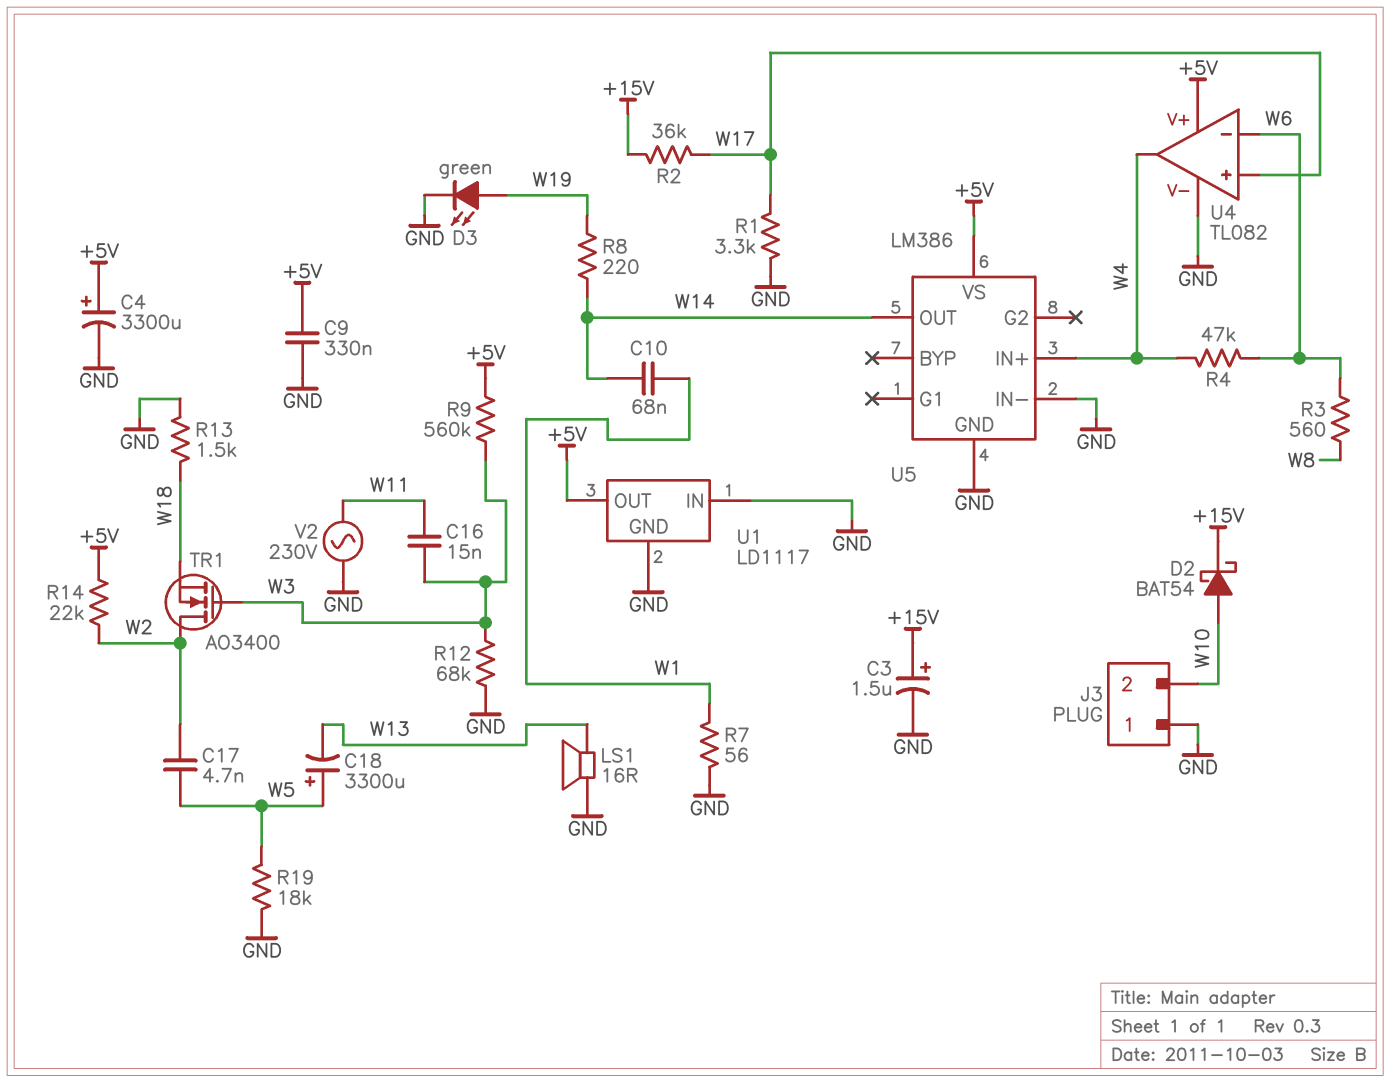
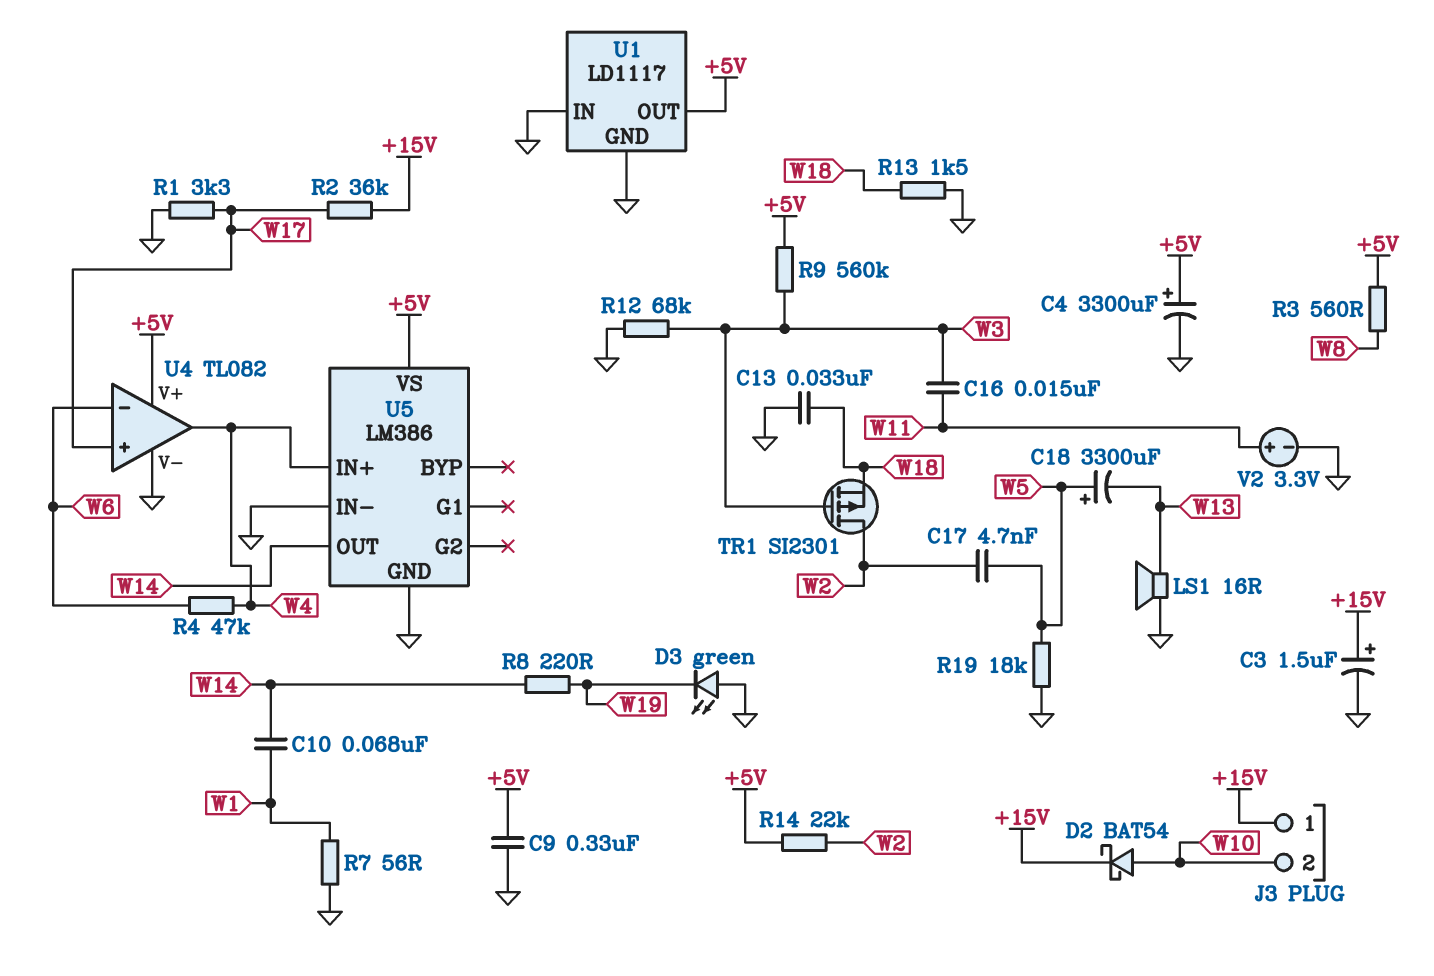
C13: none -> 33nF (GND, W18)
D3: LED green (A W19, K GND) -> LED green (A GND, K W19)
J3 pin 1: GND -> +15V
R3: 560 (W6, W8) -> 560 (+5V, W8)
TR1: NMOS AO3400 (G W3, D W2, S W18) -> PMOS SI2301 (G W3, D W2, S W18)
V2: AC 230V (GND, W11) -> 3.3V (plus W11, minus GND)

